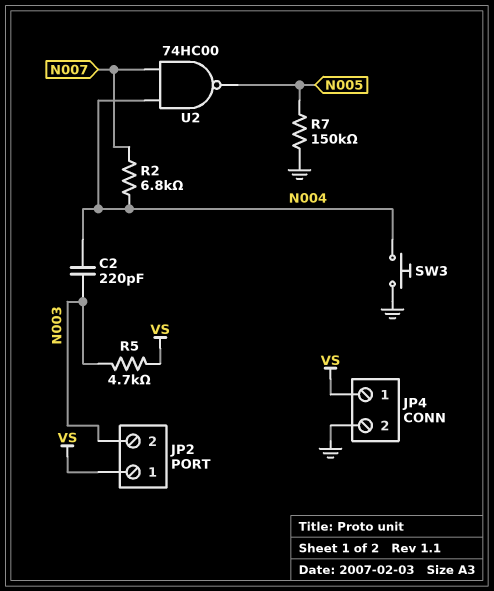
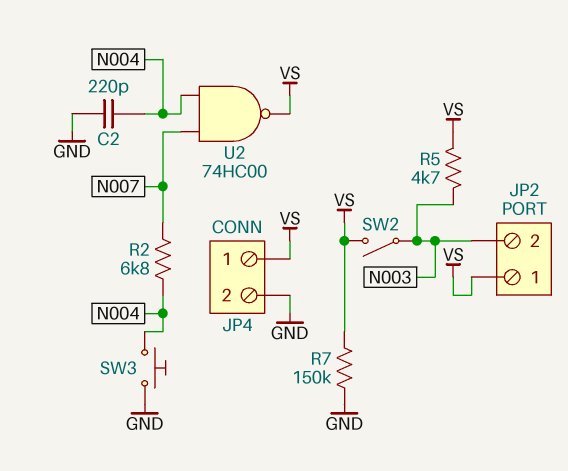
C2: 220pF (N003, N004) -> 220pF (GND, N004)
R7: 150k (GND, N005) -> 150k (GND, VS)
SW2: none -> switch (N003, VS)
U2: NAND 74HC00 (in N004, in N007, out N005) -> NAND 74HC00 (in N004, in N007, out VS)

